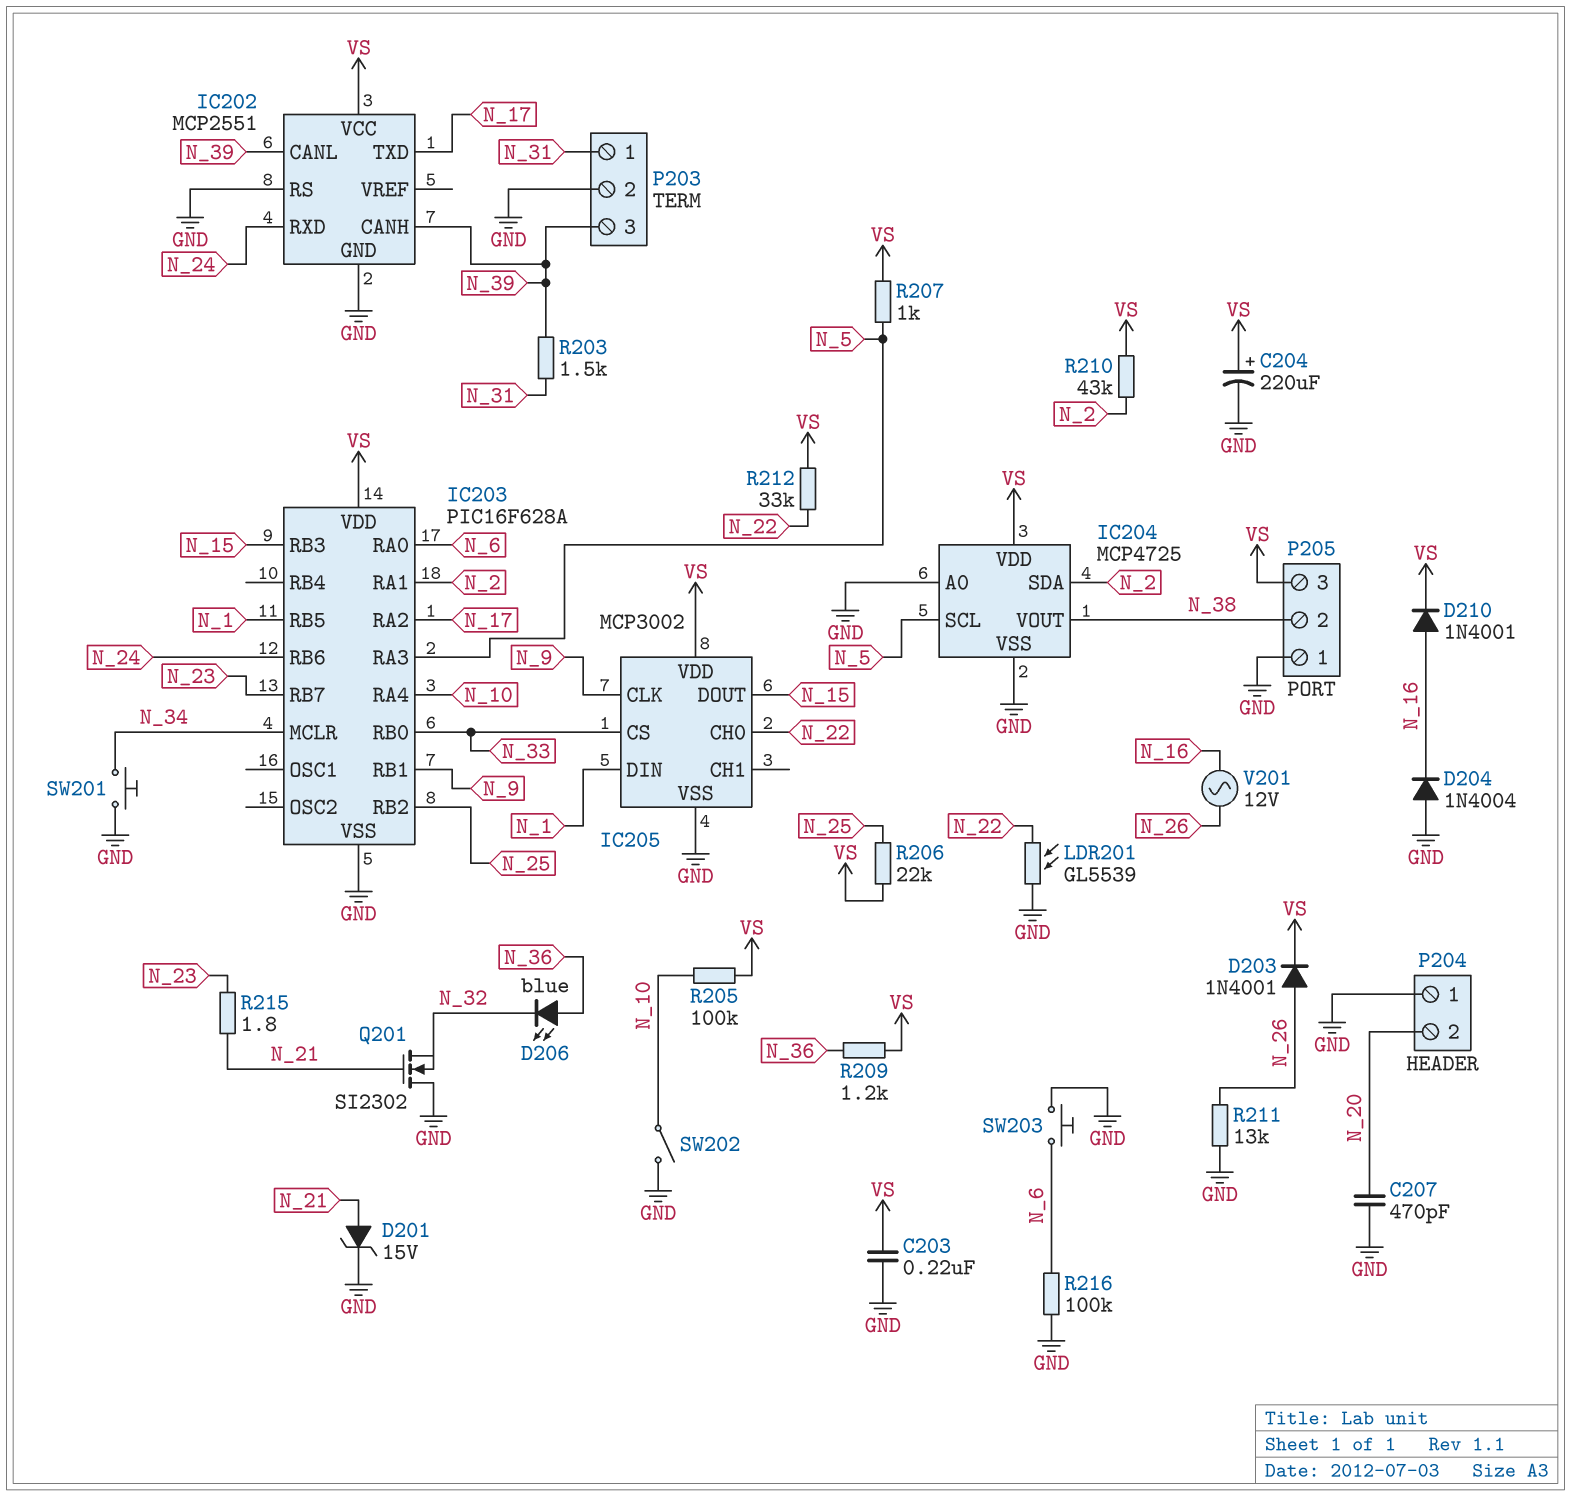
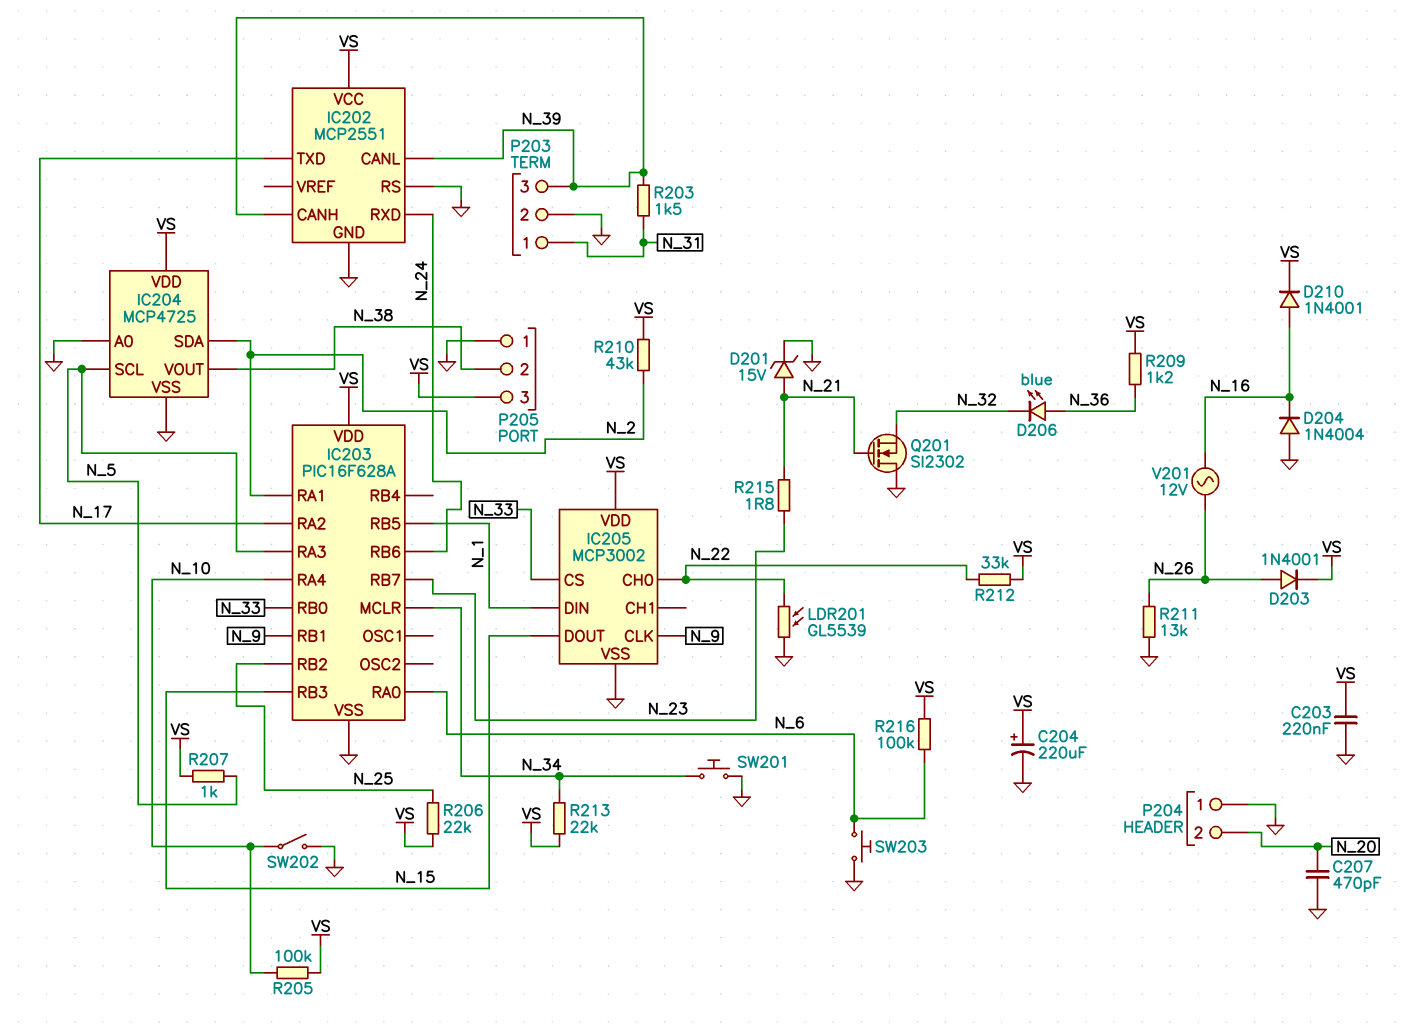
R213: none -> 22k (N_34, VS)
R216: 100k (GND, N_6) -> 100k (N_6, VS)

